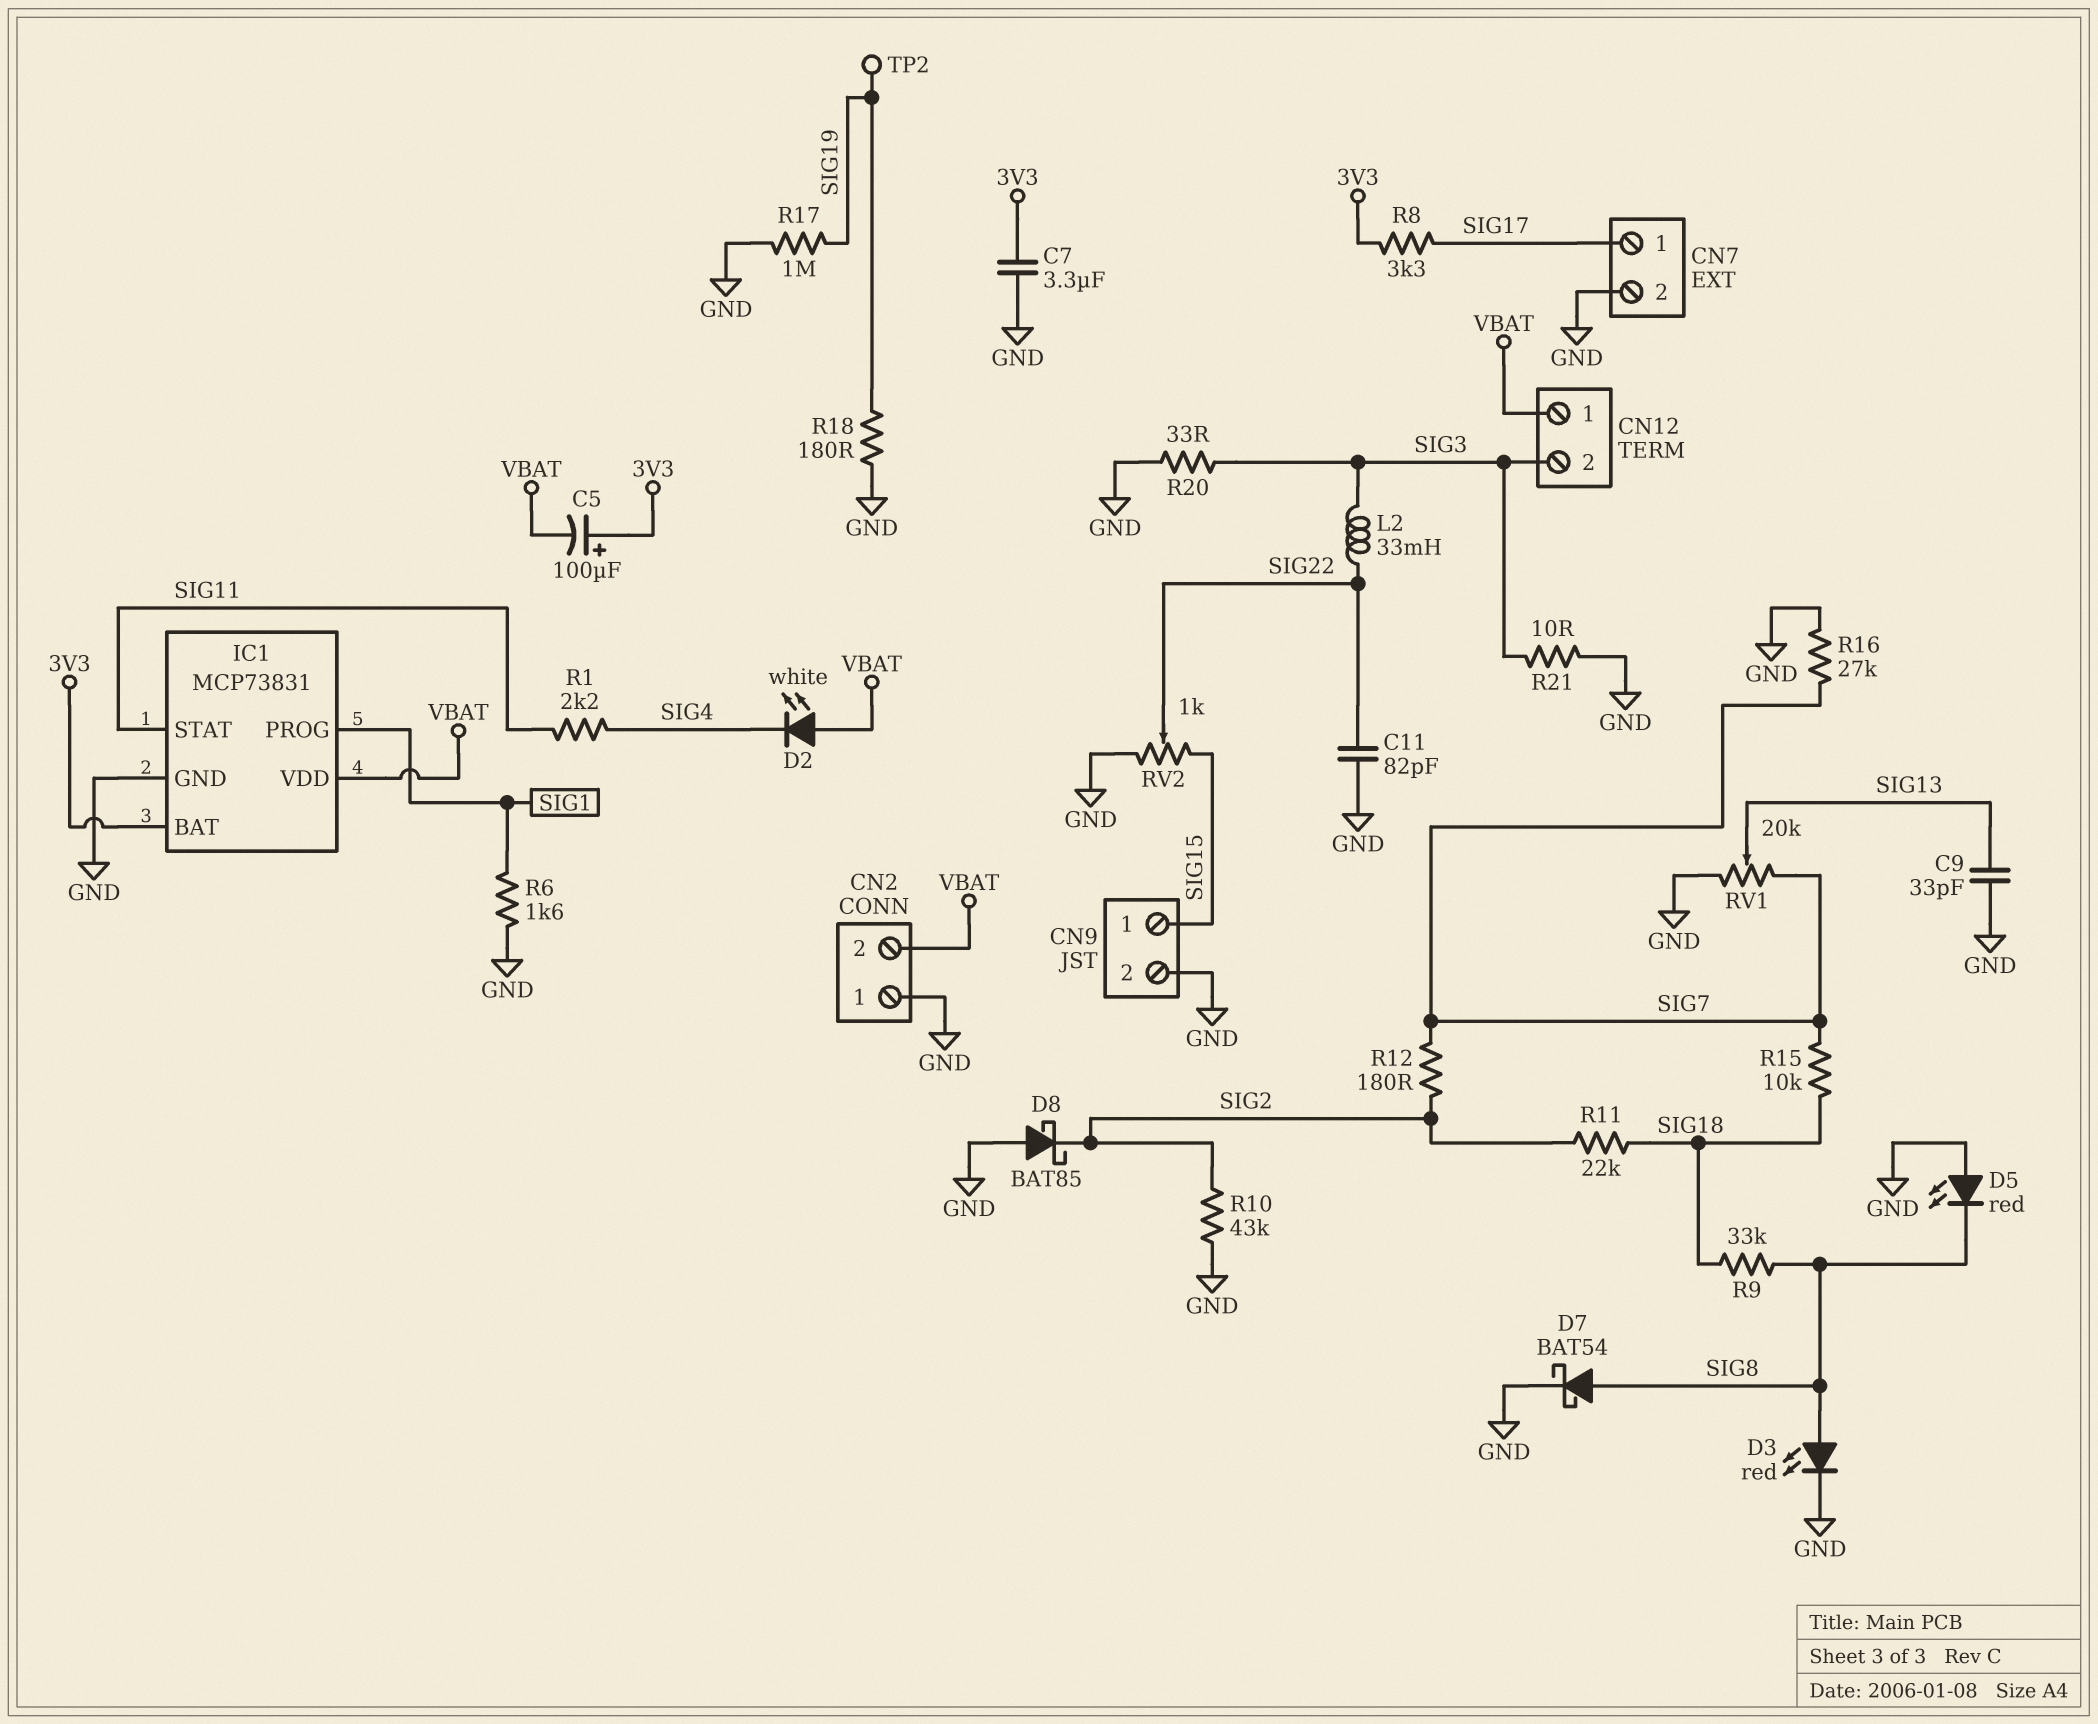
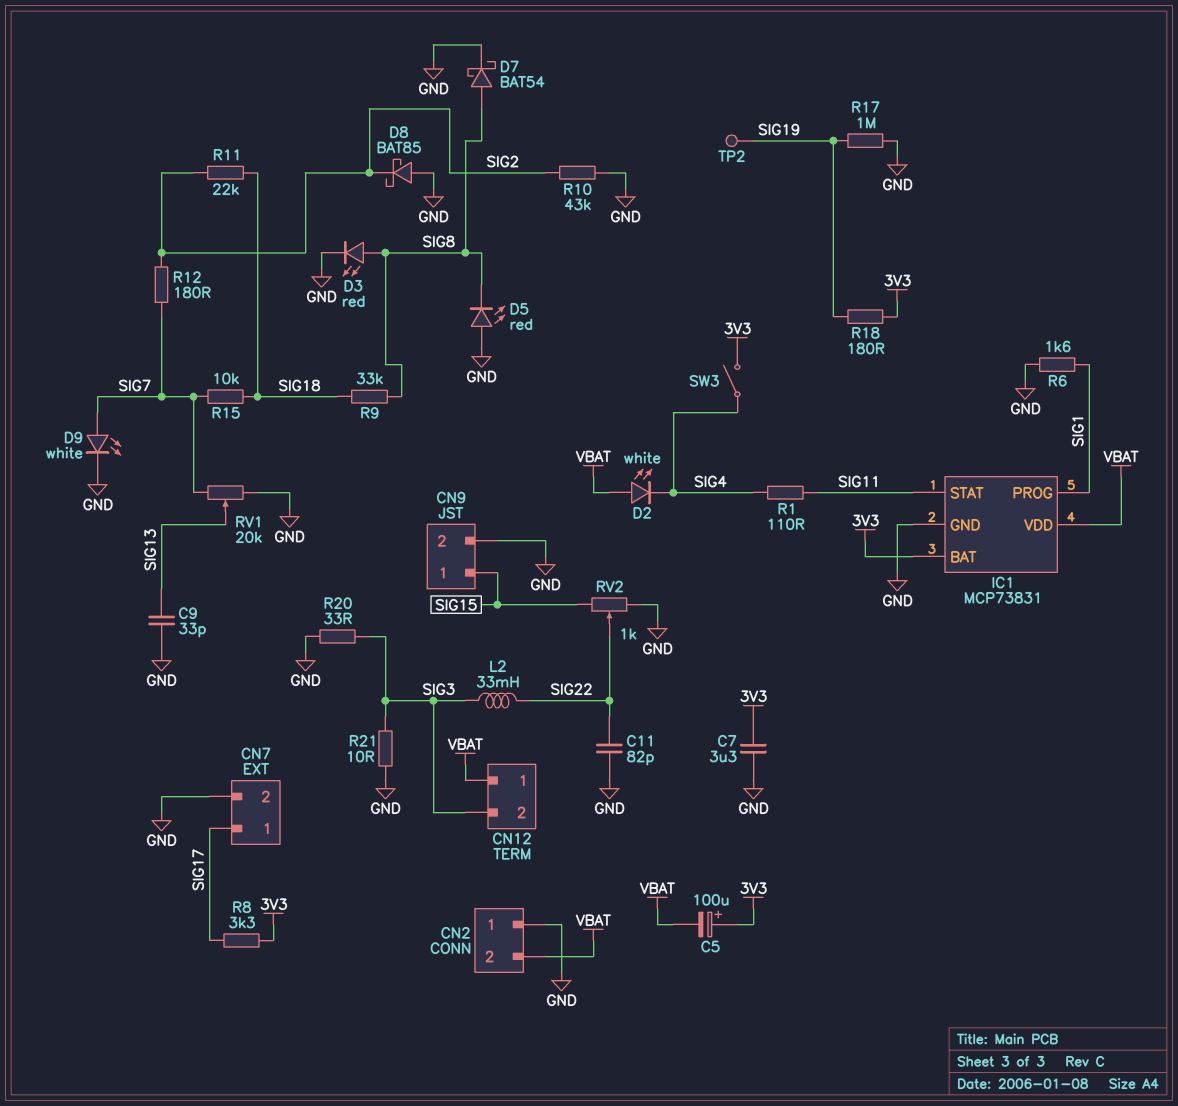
D9: none -> LED white (A SIG7, K GND)
R1: 2.2k (SIG4, SIG11) -> 110 (SIG4, SIG11)
R16: 27k (GND, SIG7) -> none
R18: 180 (GND, SIG19) -> 180 (3V3, SIG19)
SW3: none -> switch (3V3, SIG4)

